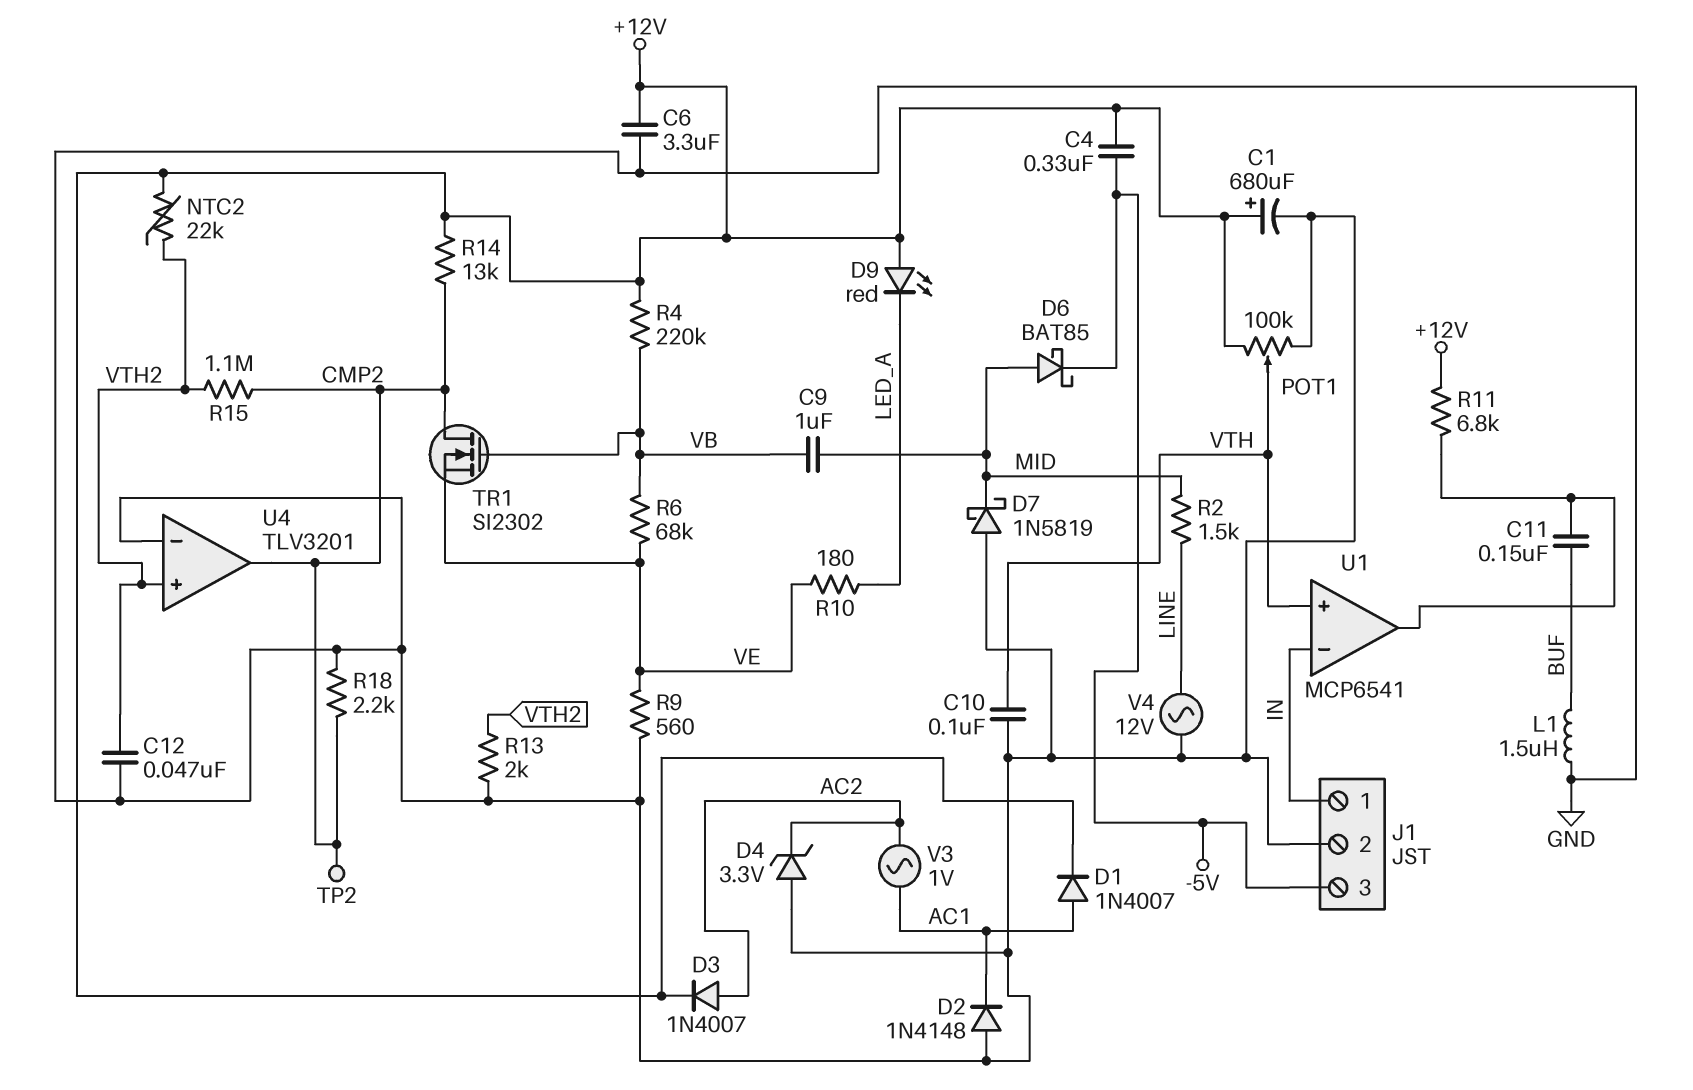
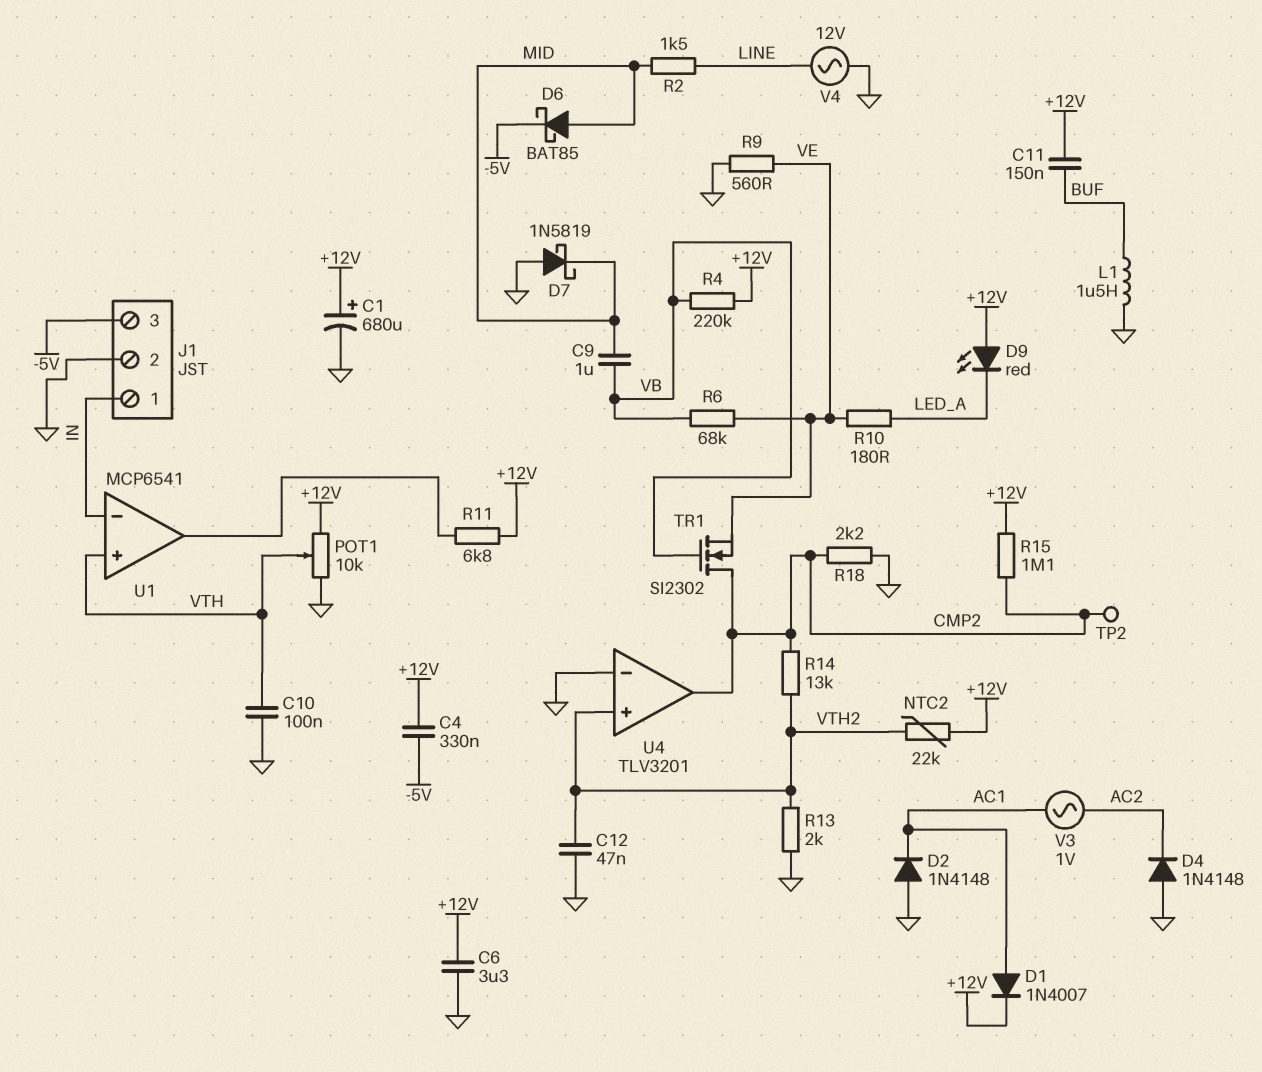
C11: 150nF (BUF, U1/out) -> 150nF (+12V, BUF)
D3: diode 1N4007 (A AC2, K +12V) -> none
D4: zener 3.3V (A GND, K AC2) -> diode 1N4148 (A GND, K AC2)
POT1: 100k (+12V, GND, wiper VTH) -> 10k (+12V, GND, wiper VTH)
R14: 13k (+12V, CMP2) -> 13k (CMP2, VTH2)
R15: 1.1M (CMP2, VTH2) -> 1.1M (+12V, CMP2)

